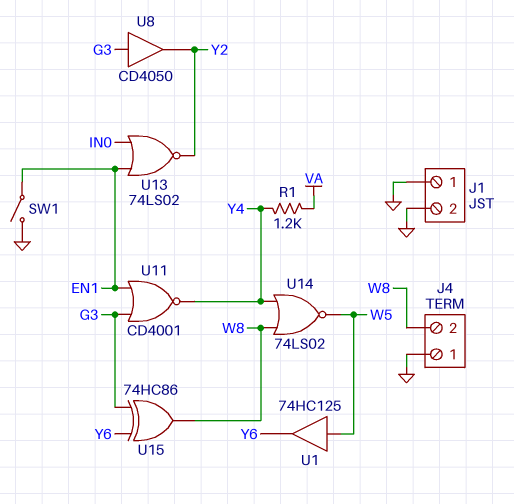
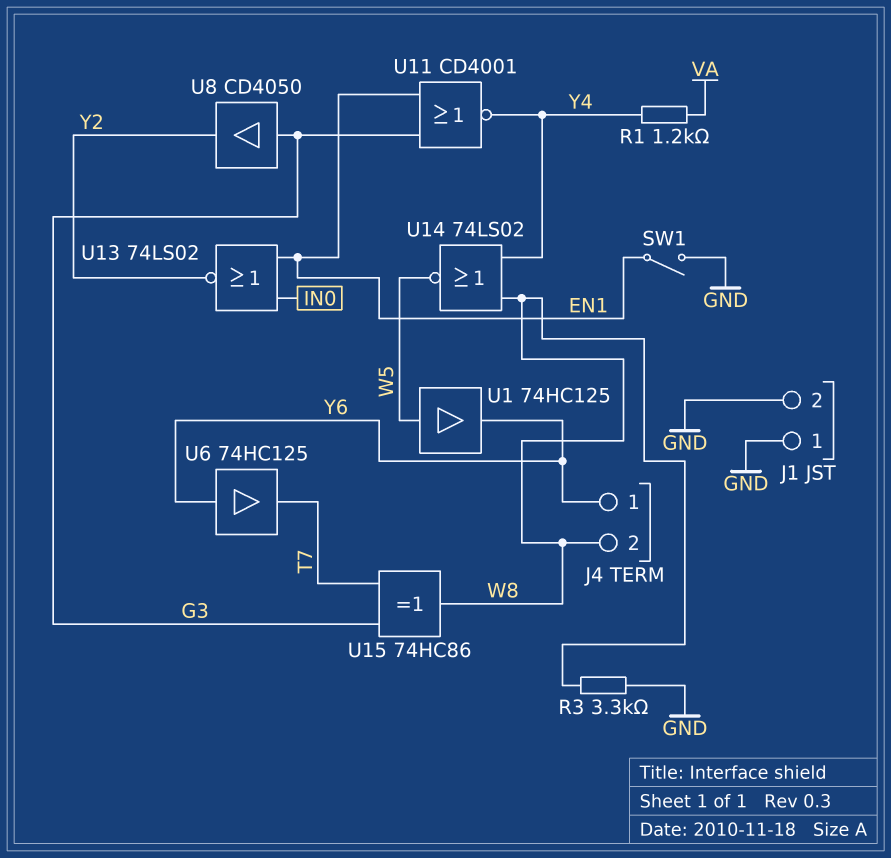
J4 pin 1: GND -> Y6
R3: none -> 3.3k (GND, W8)
U6: none -> buffer 74HC125 (in Y6, out T7)
U15: XOR 74HC86 (in G3, in Y6, out W8) -> XOR 74HC86 (in G3, in T7, out W8)

